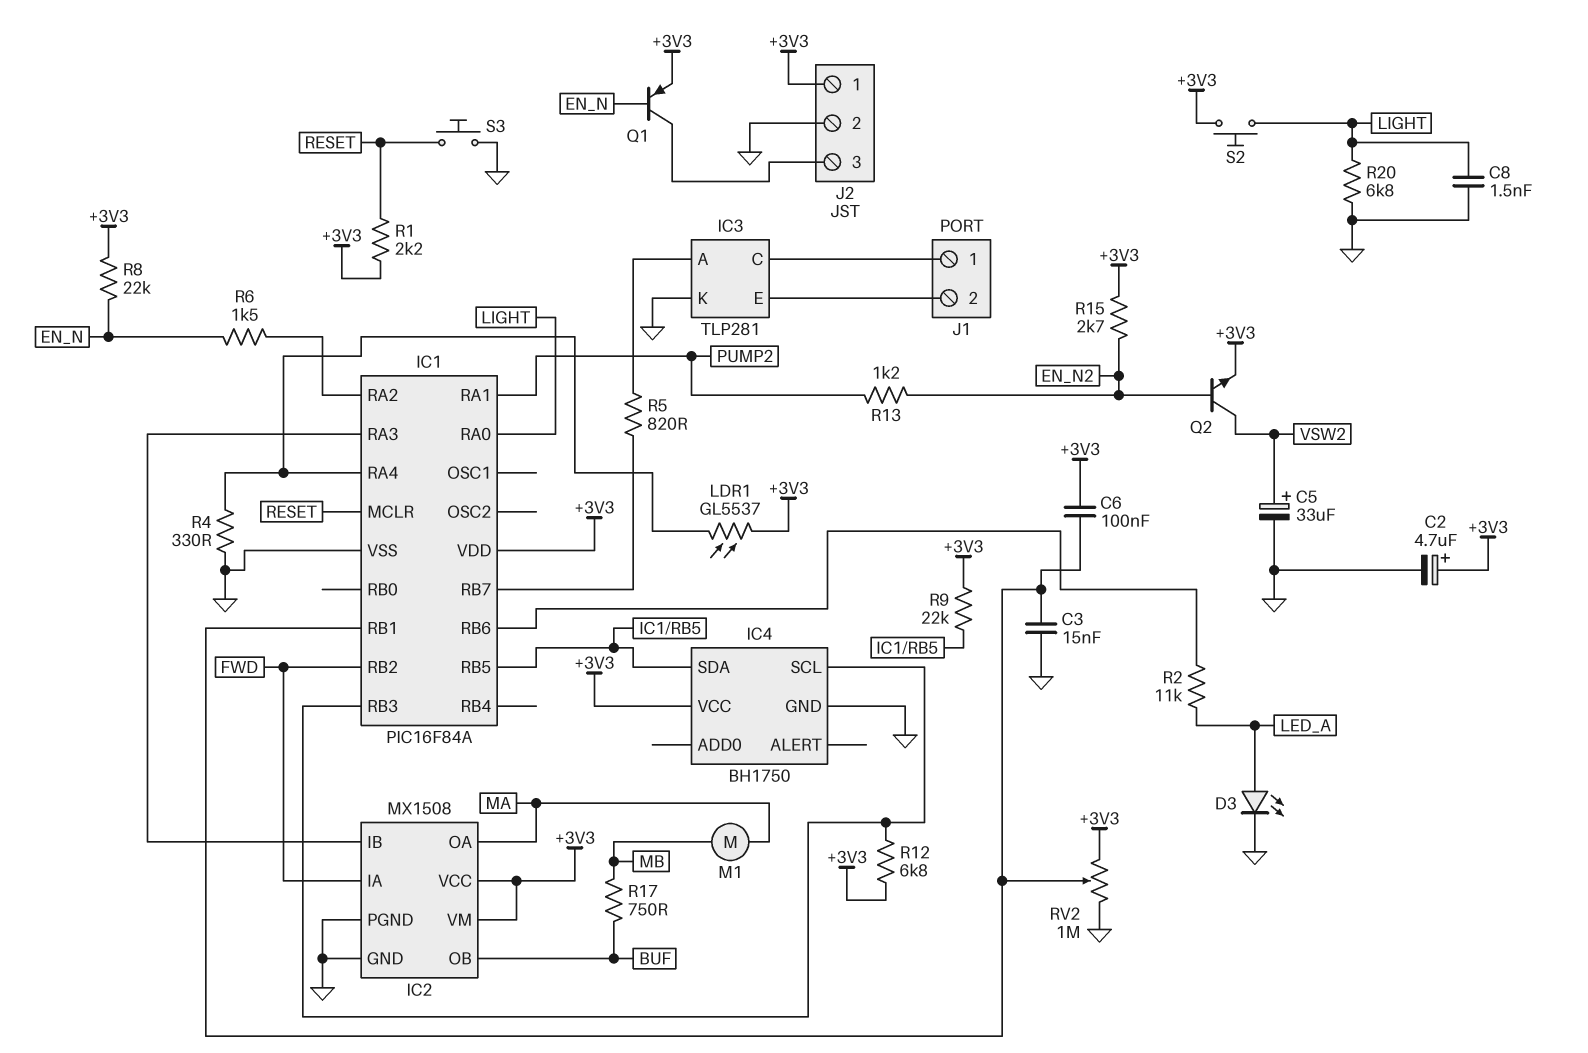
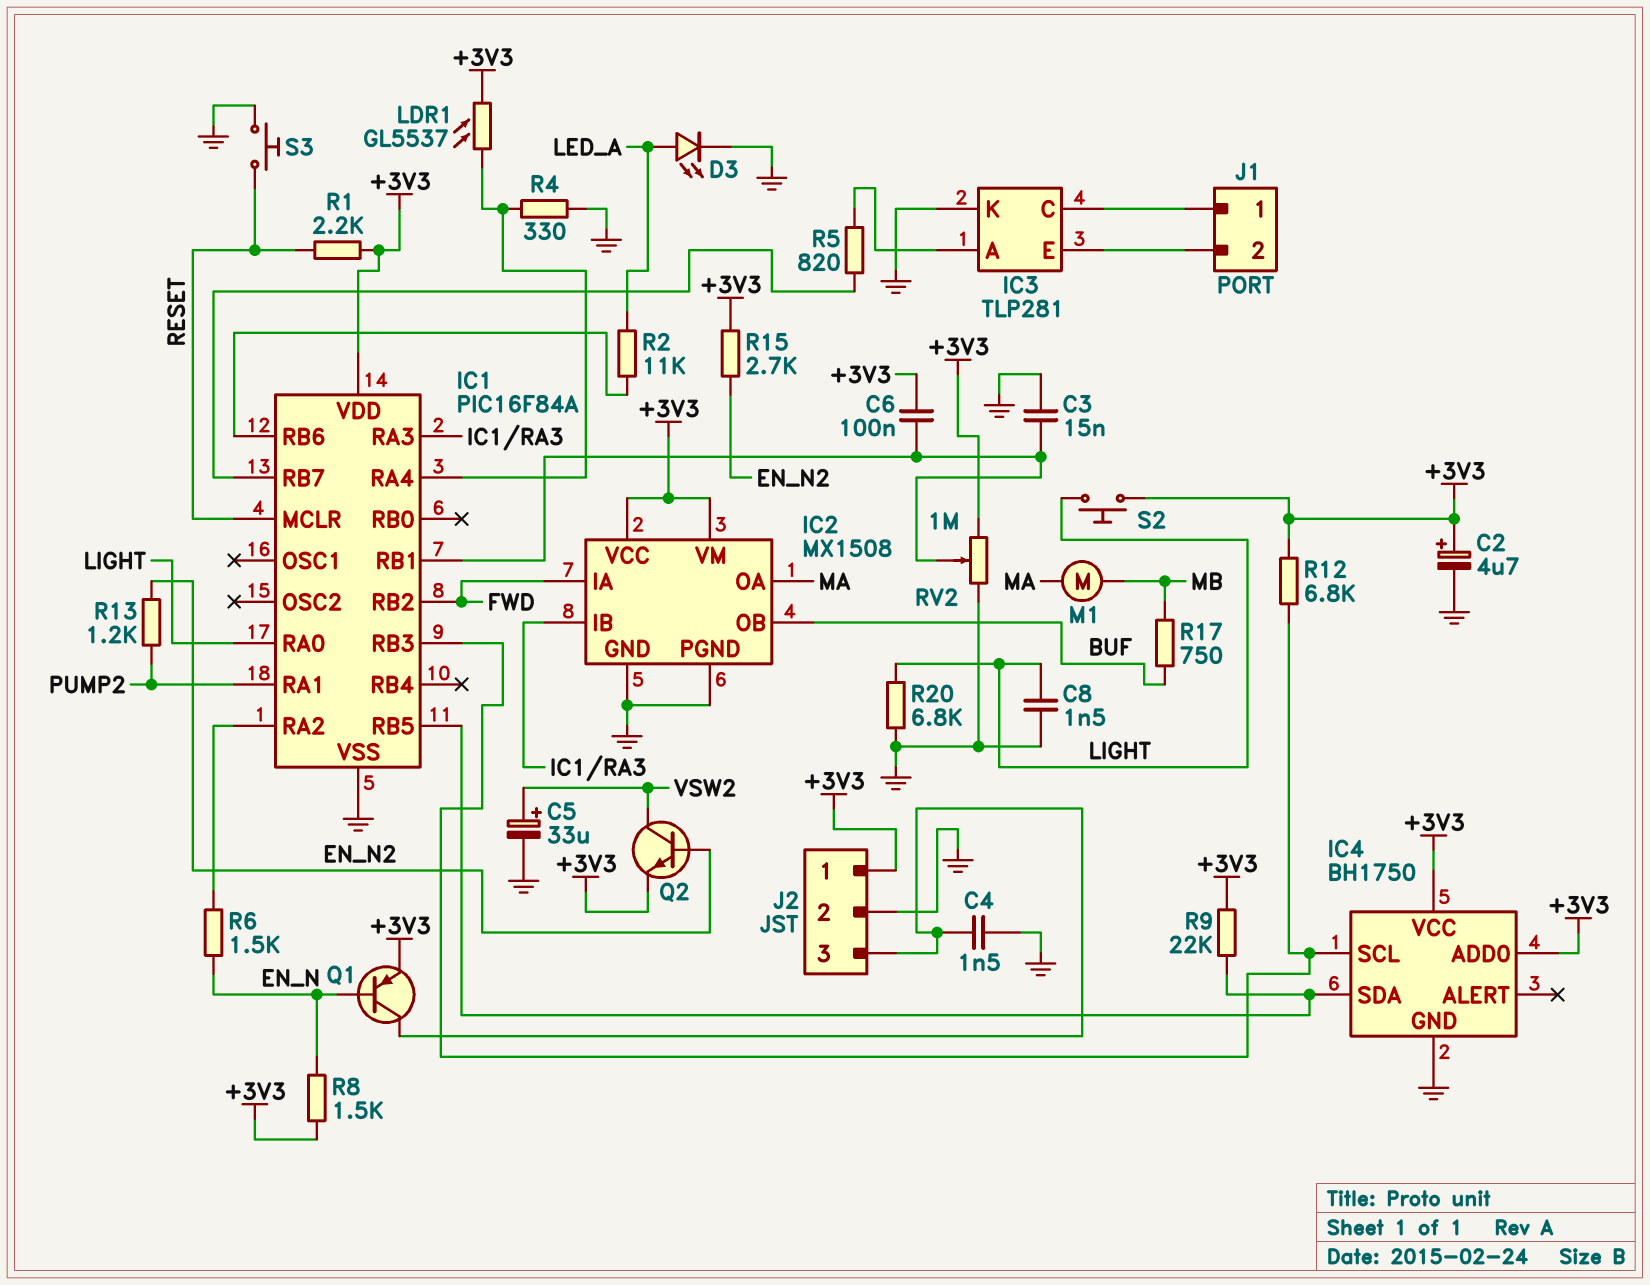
C4: none -> 1.5nF (GND, J2/3)
IC4 pin ADD0: none -> +3V3
R8: 22k (+3V3, EN_N) -> 1.5k (+3V3, EN_N)

